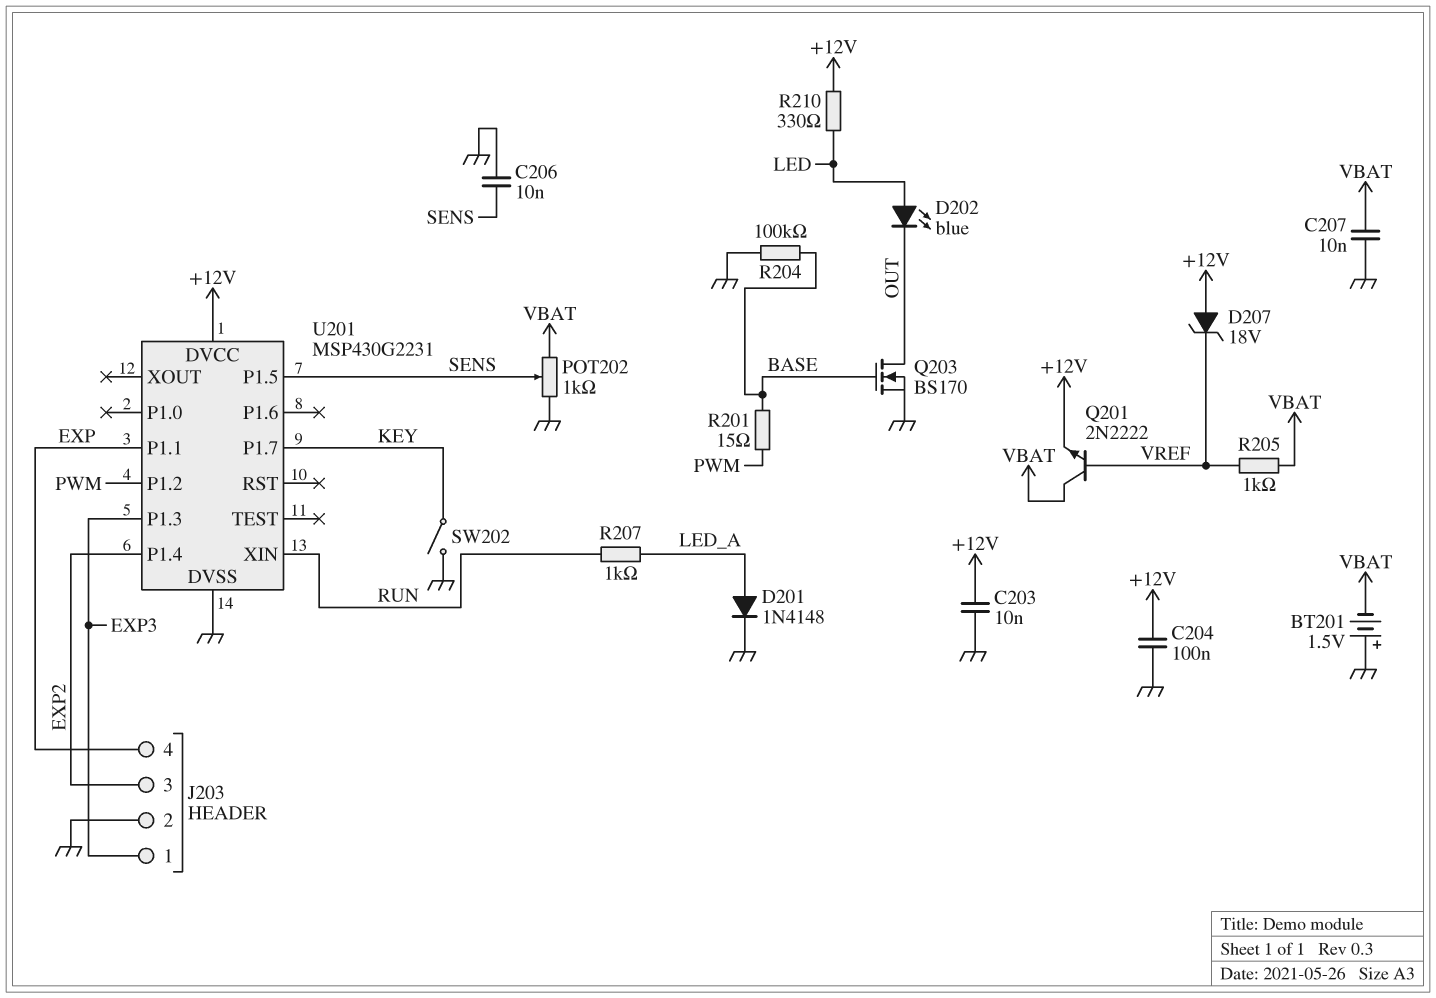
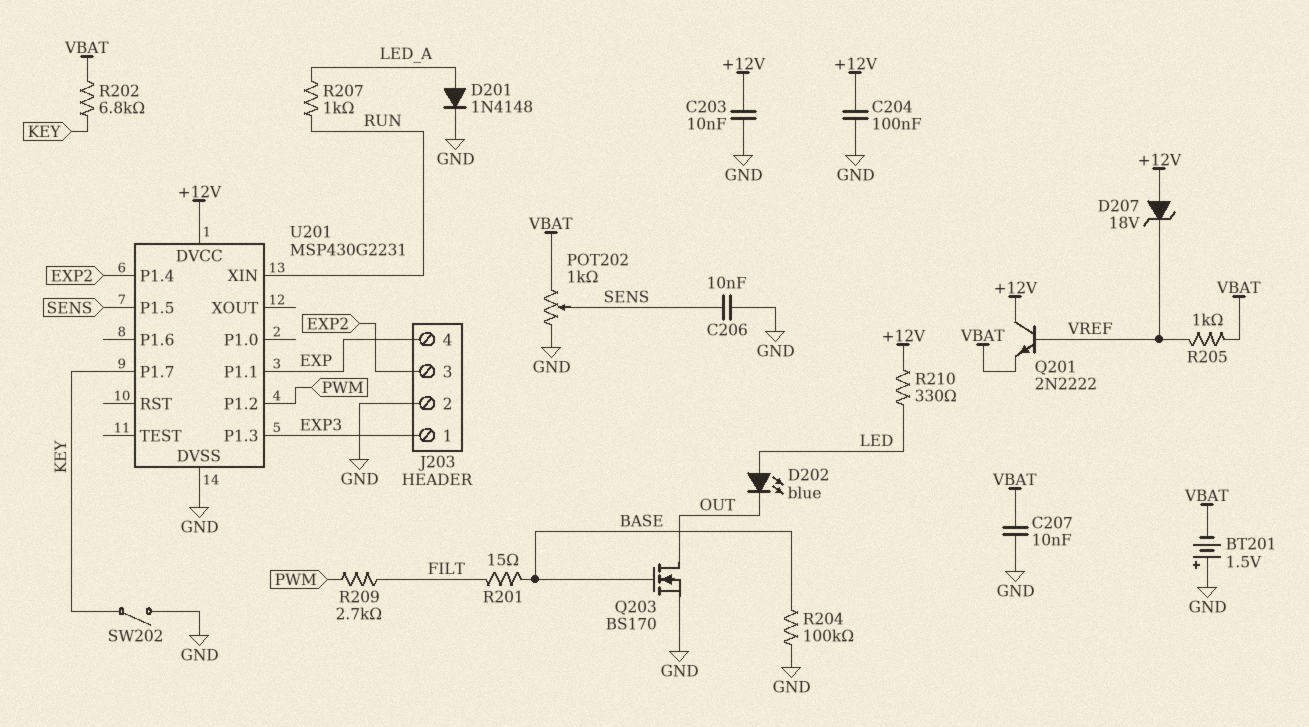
Q201: NPN 2N2222 (B VREF, C VBAT, E +12V) -> NPN 2N2222 (B VREF, C +12V, E VBAT)
R201: 15 (BASE, PWM) -> 15 (BASE, FILT)
R202: none -> 6.8k (KEY, VBAT)
R209: none -> 2.7k (FILT, PWM)

